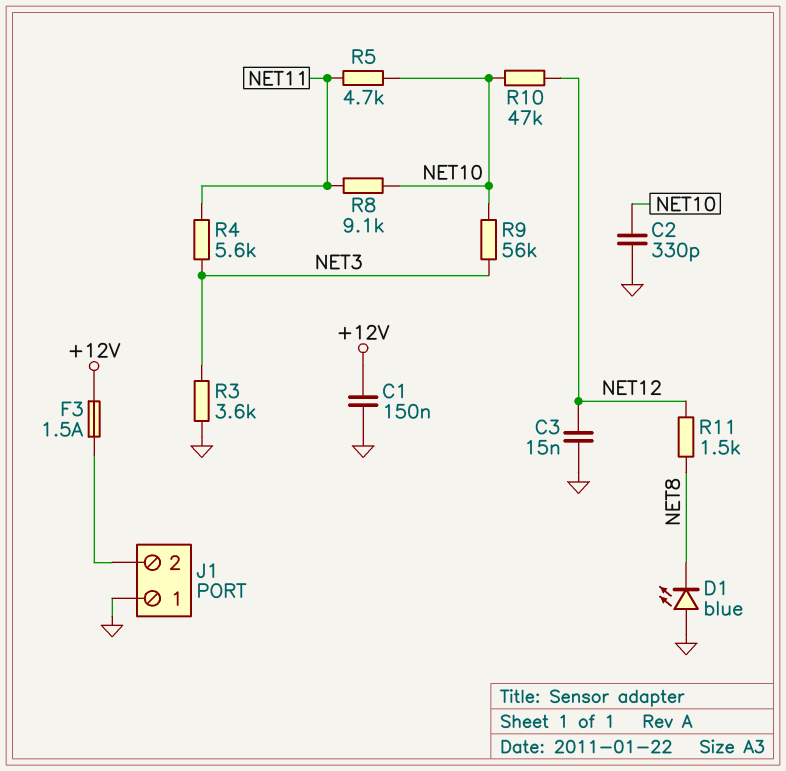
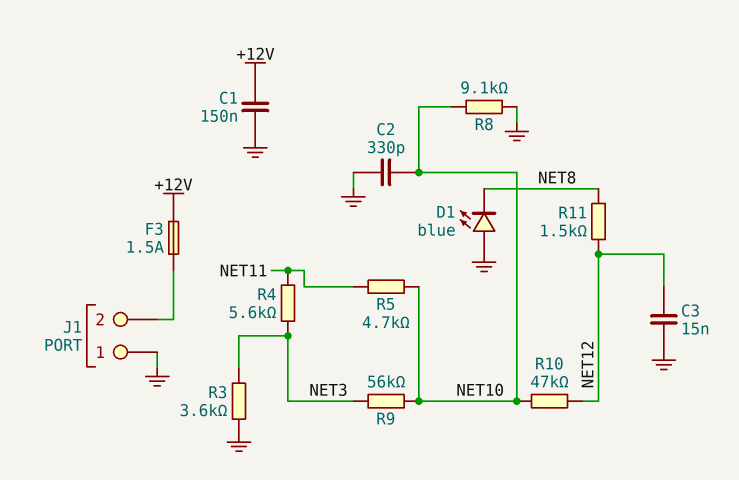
R8: 9.1k (NET10, NET11) -> 9.1k (GND, NET10)

